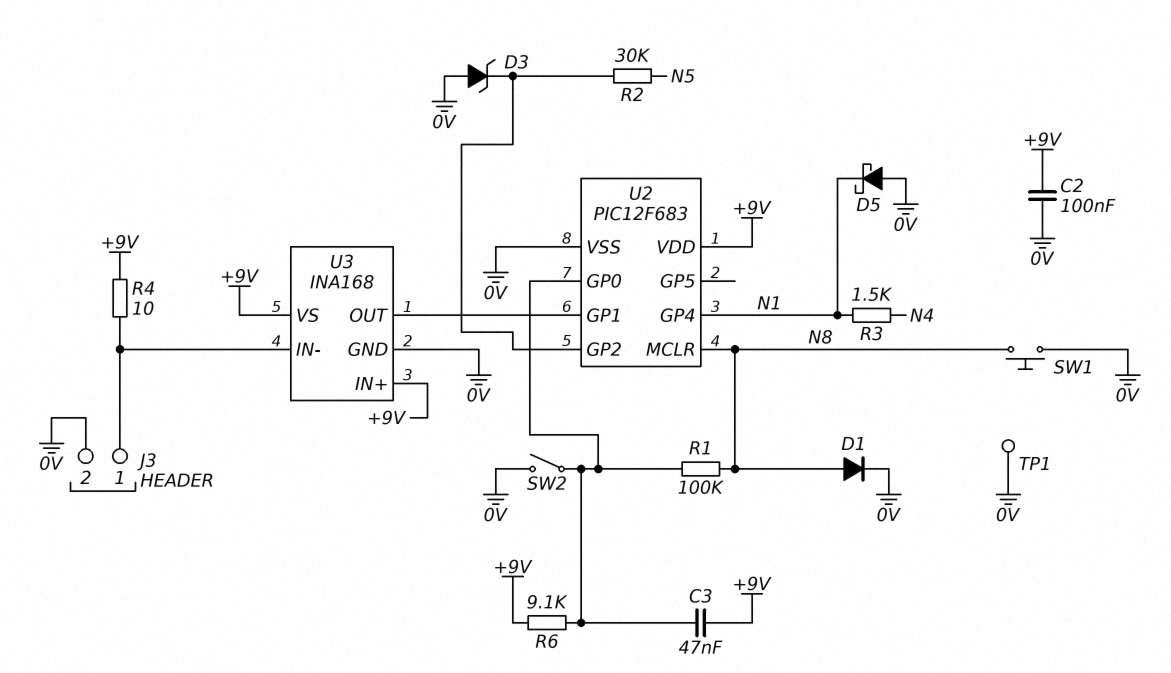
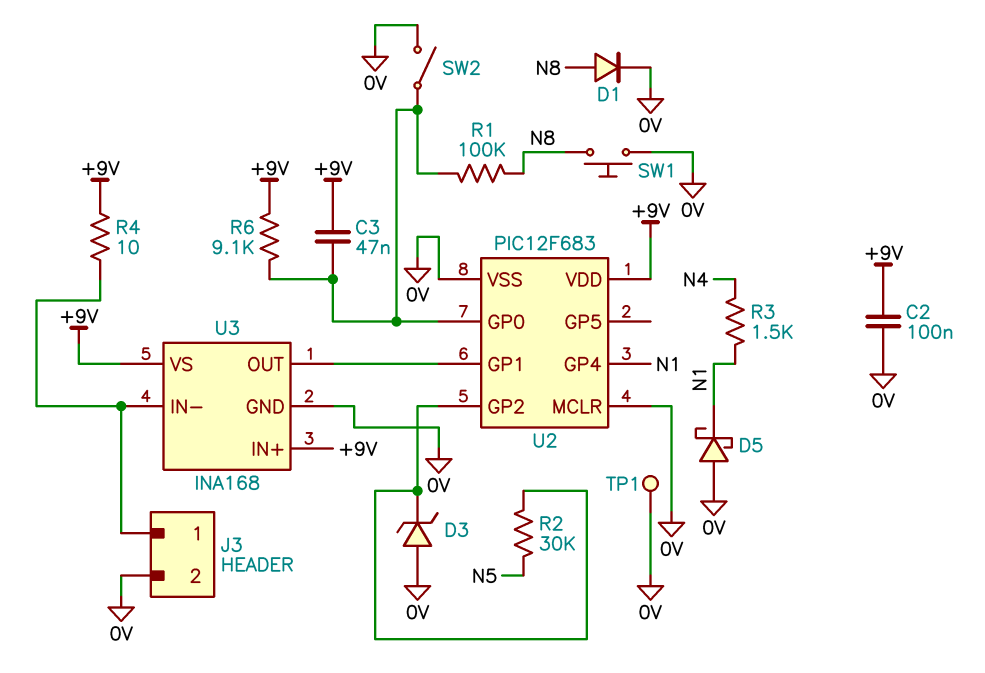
U2 pin MCLR: N8 -> 0V

